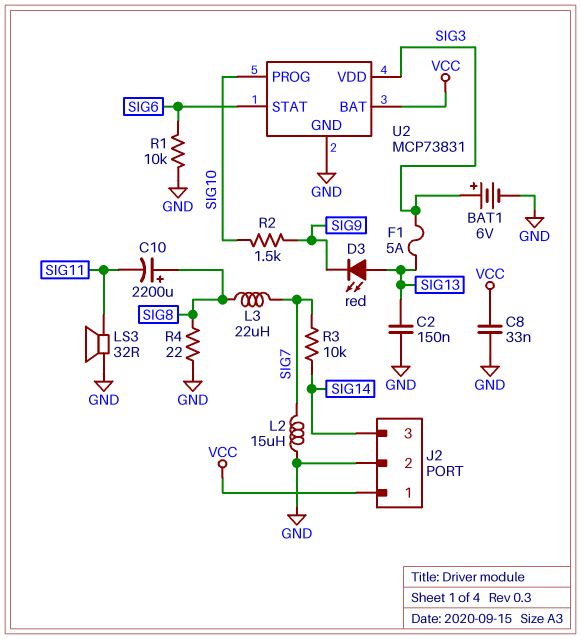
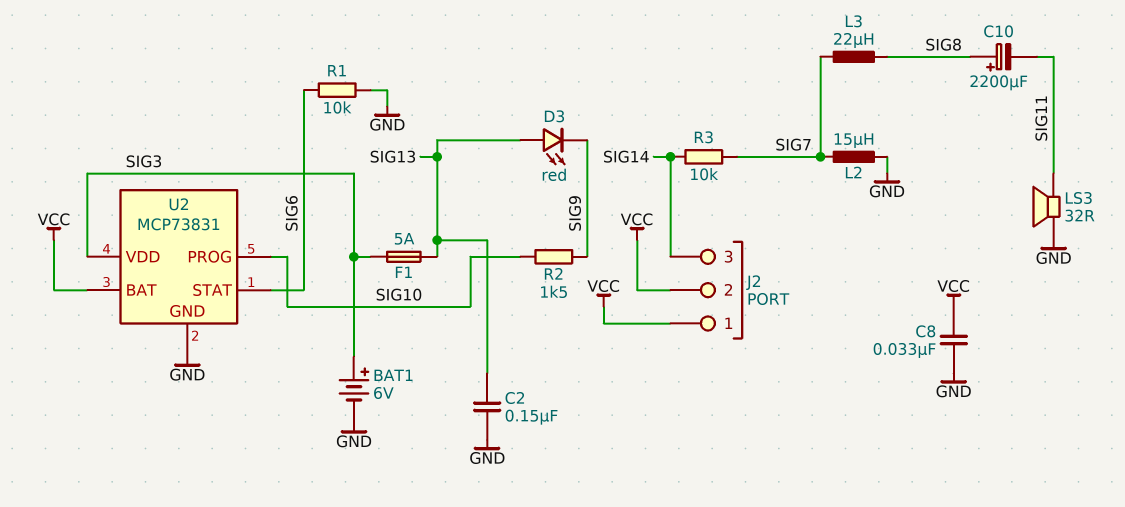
J2 pin 2: GND -> VCC
R4: 22 (GND, SIG8) -> none

